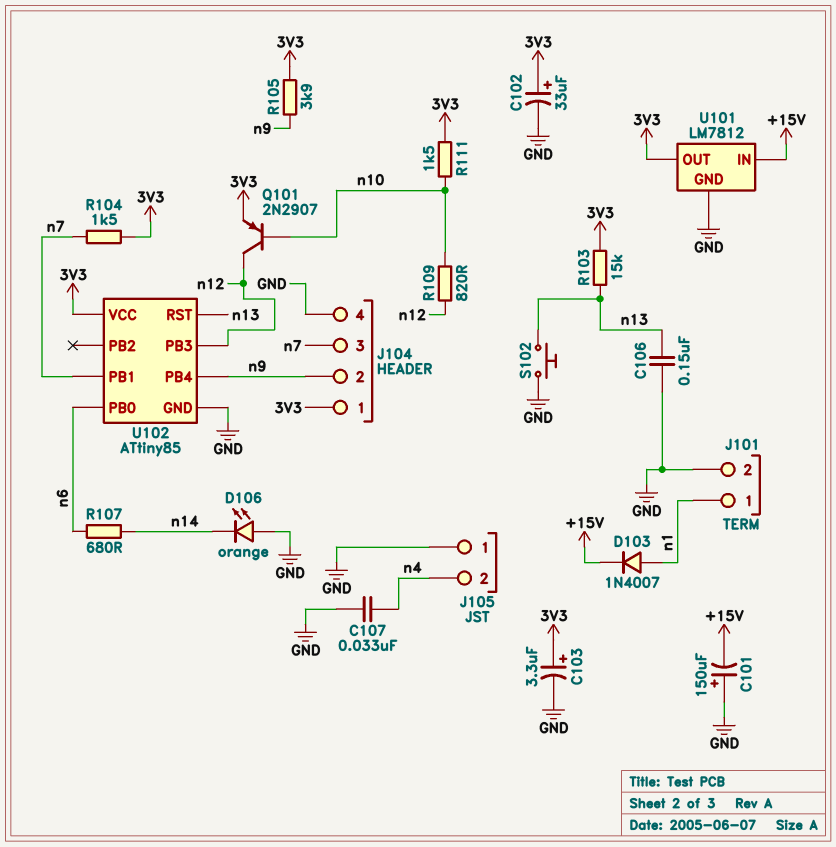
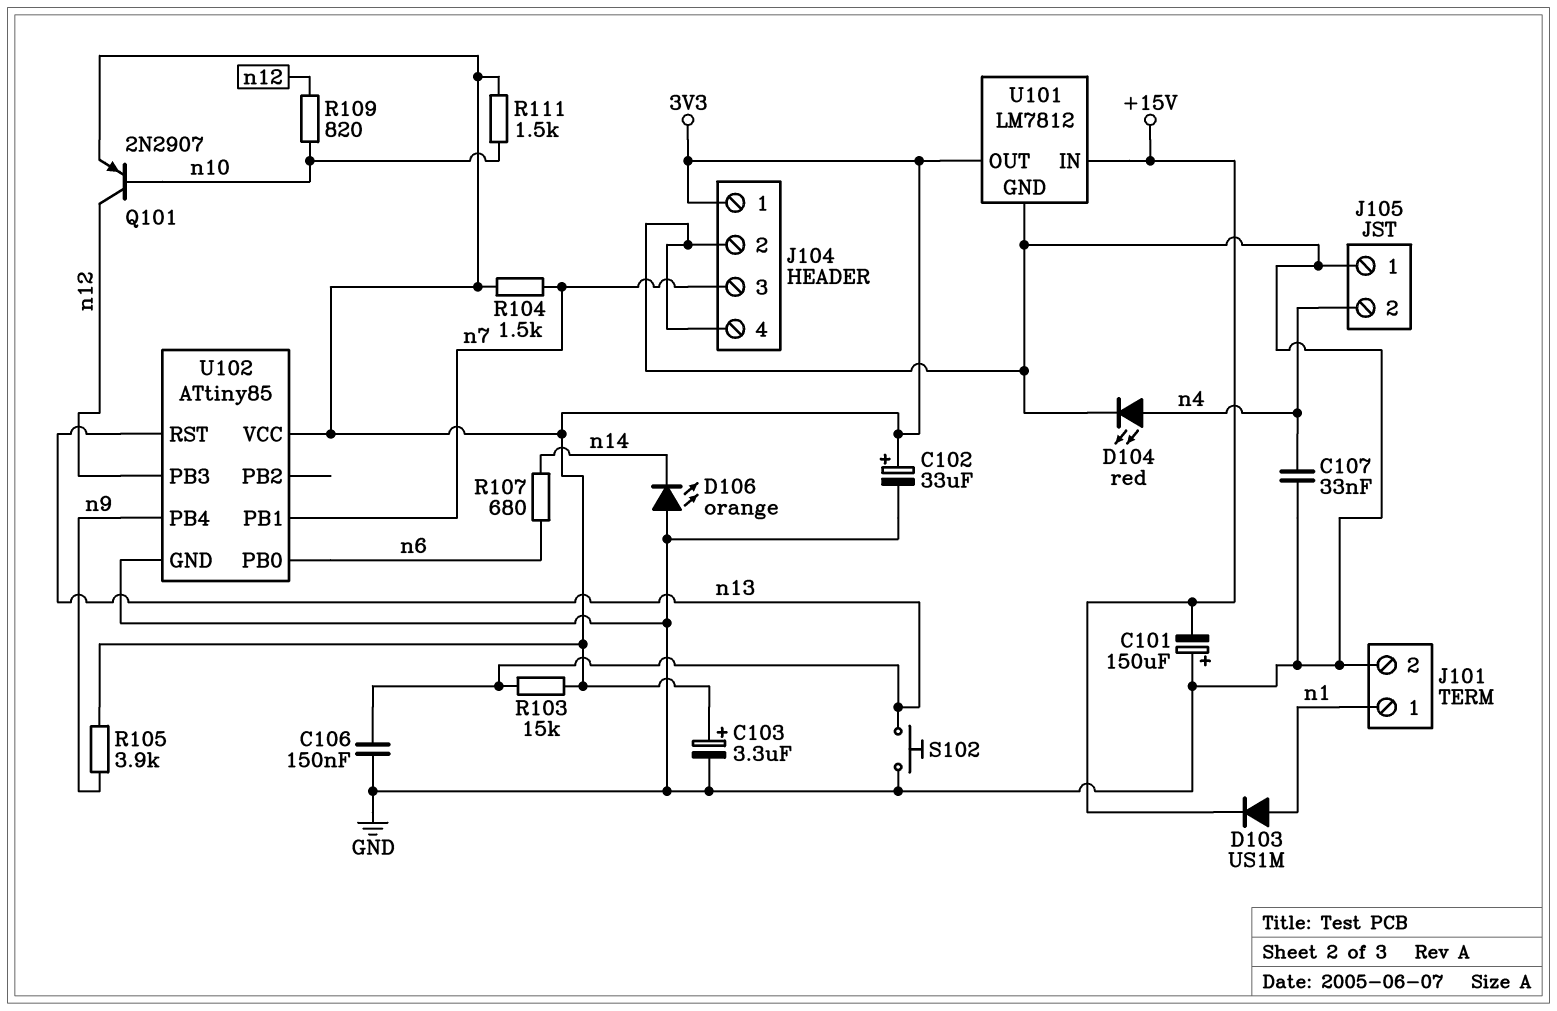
D103: diode 1N4007 (A n1, K +15V) -> diode US1M (A n1, K +15V)
D104: none -> LED red (A n4, K GND)
J104 pin 2: n9 -> GND

